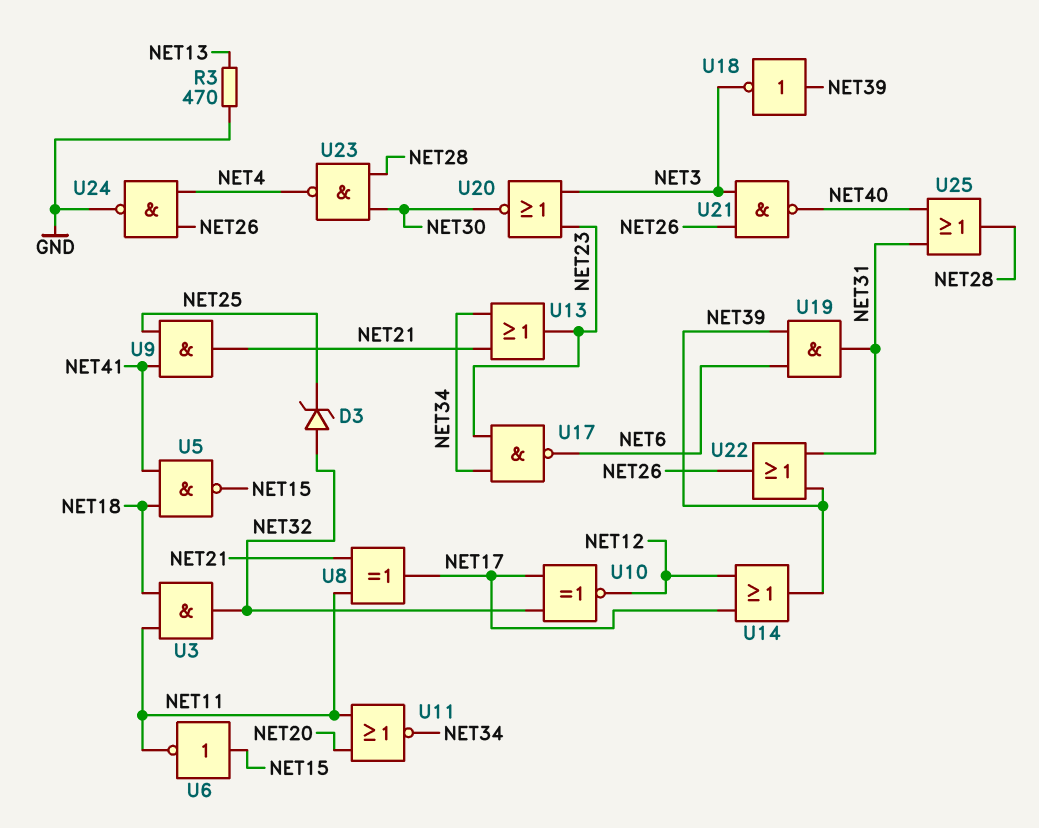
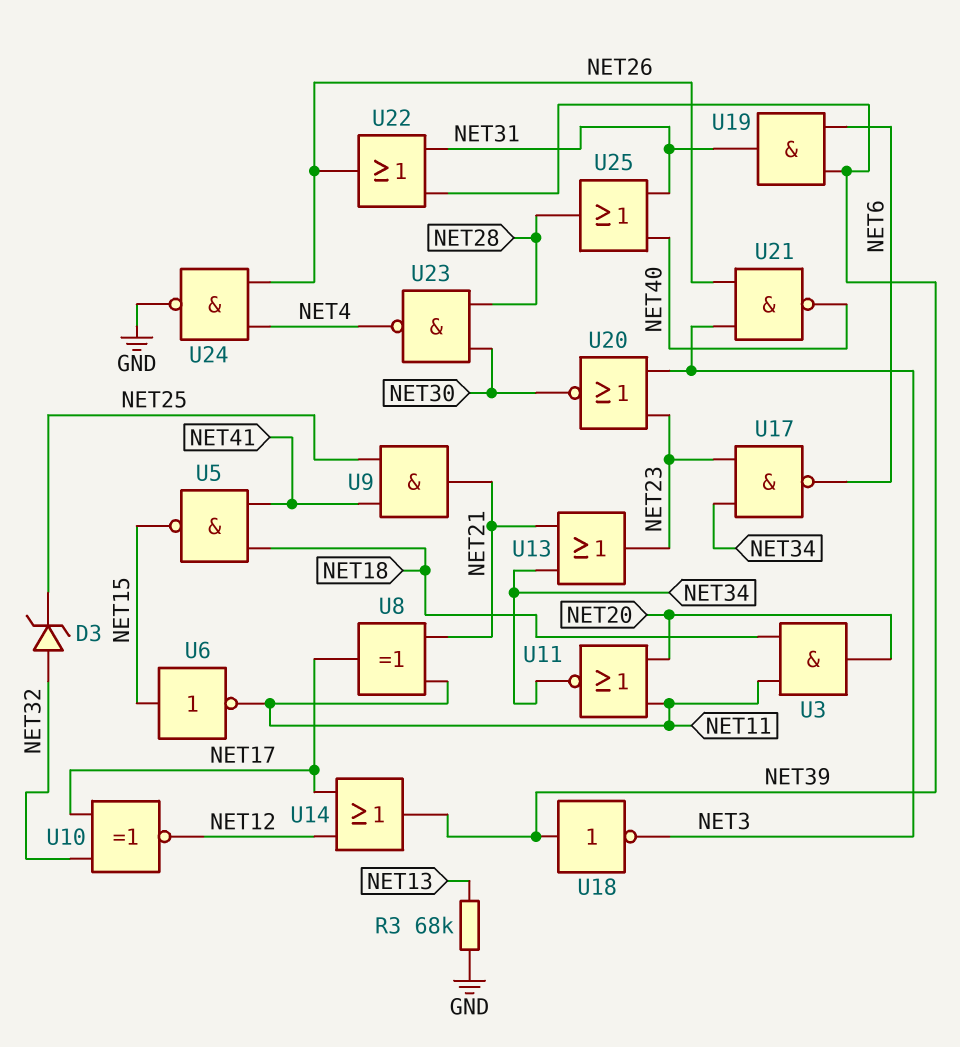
R3: 470 (GND, NET13) -> 68k (GND, NET13)
U3: AND (in NET11, in NET18, out NET32) -> AND (in NET11, in NET18, out NET20)

